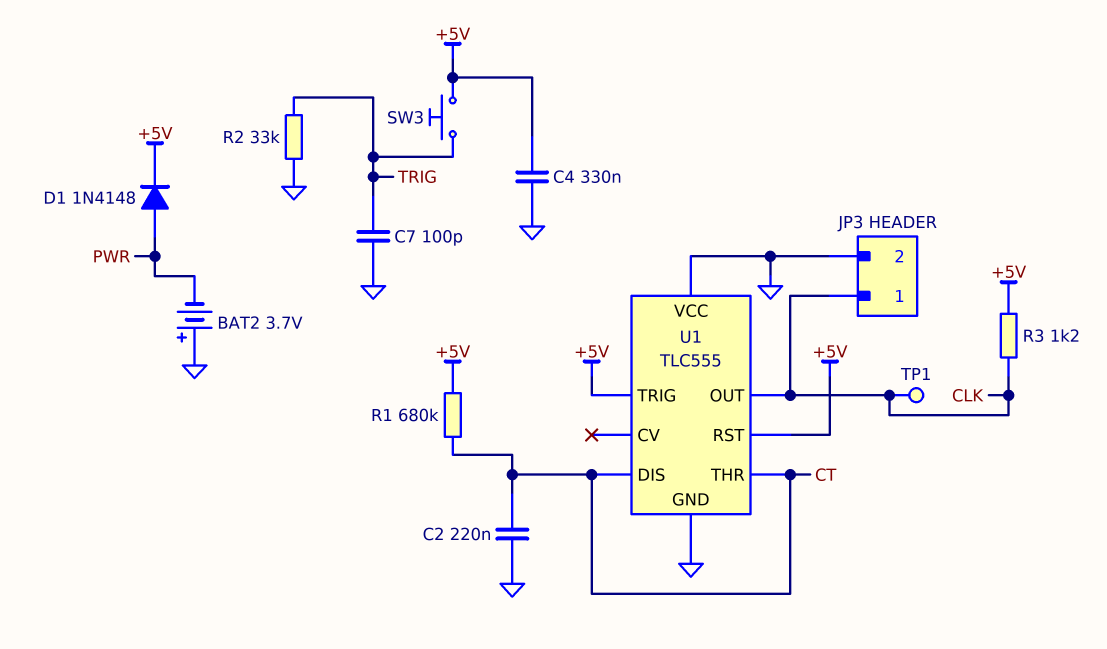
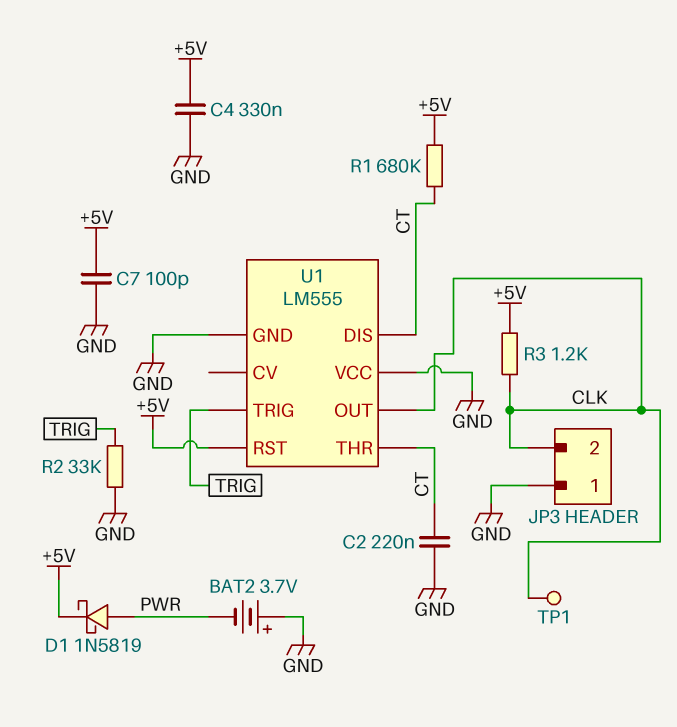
C7: 100pF (GND, TRIG) -> 100pF (+5V, GND)
D1: diode 1N4148 (A PWR, K +5V) -> schottky 1N5819 (A PWR, K +5V)
JP3 pin 1: CLK -> GND
JP3 pin 2: GND -> CLK
SW3: button (+5V, TRIG) -> none
U1: TLC555 -> LM555
U1 pin TRIG: +5V -> TRIG

